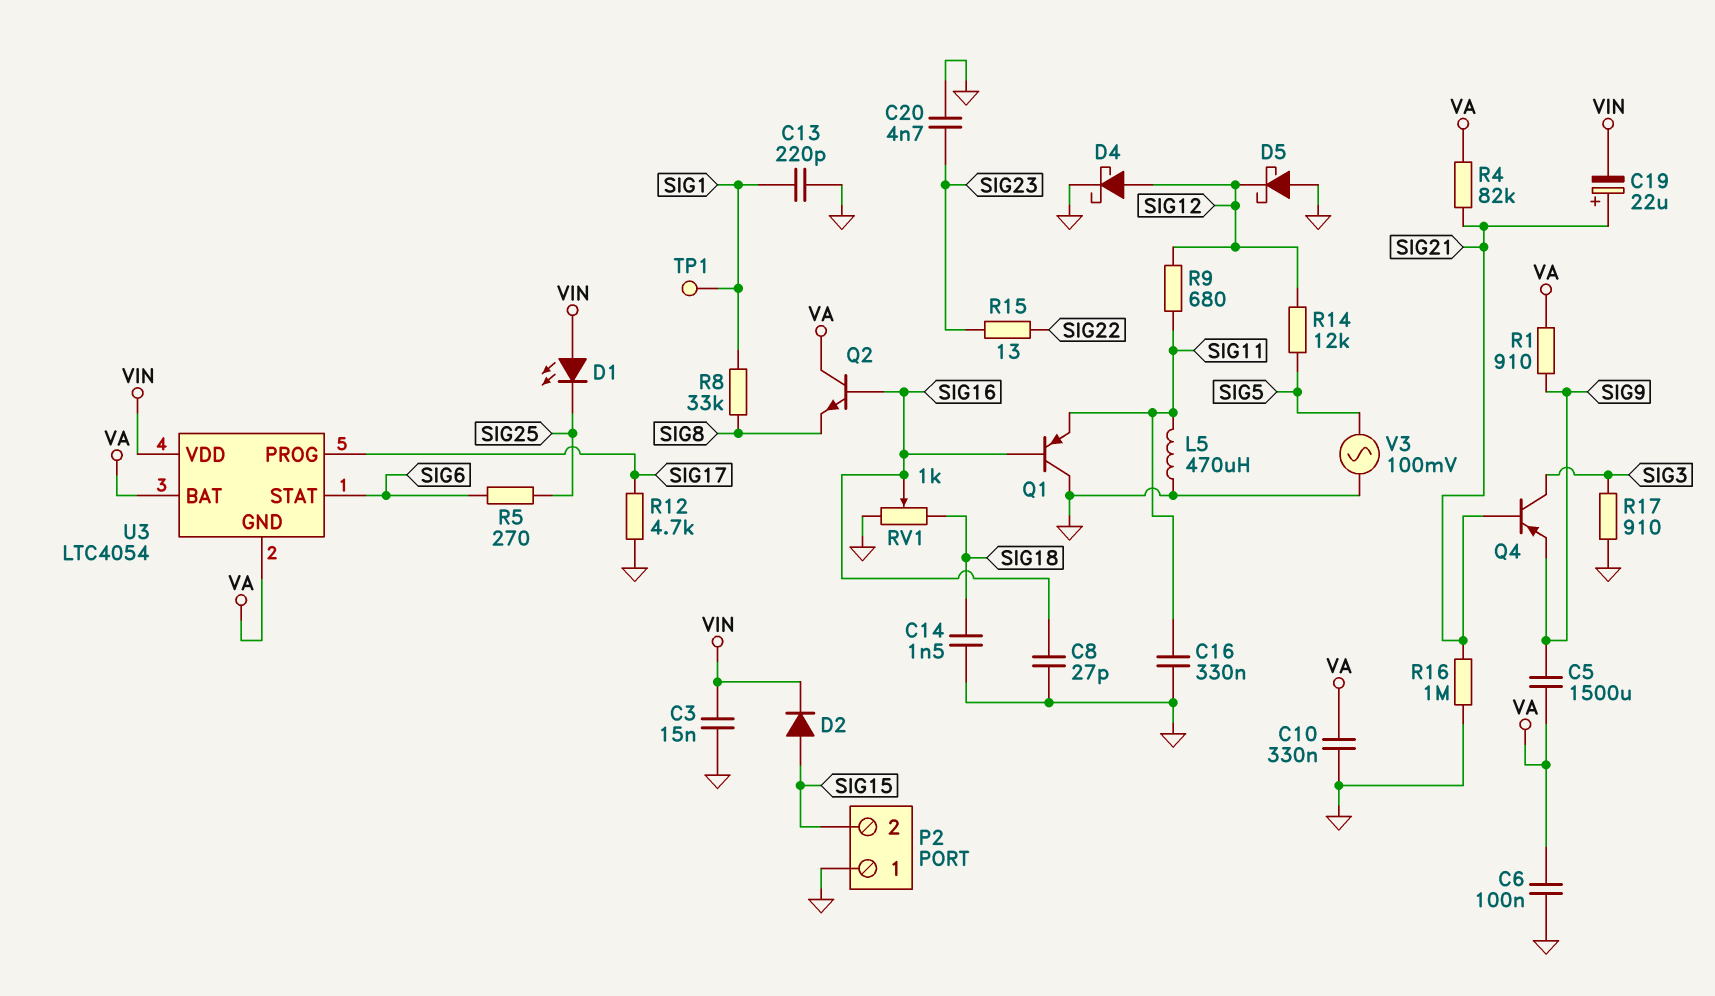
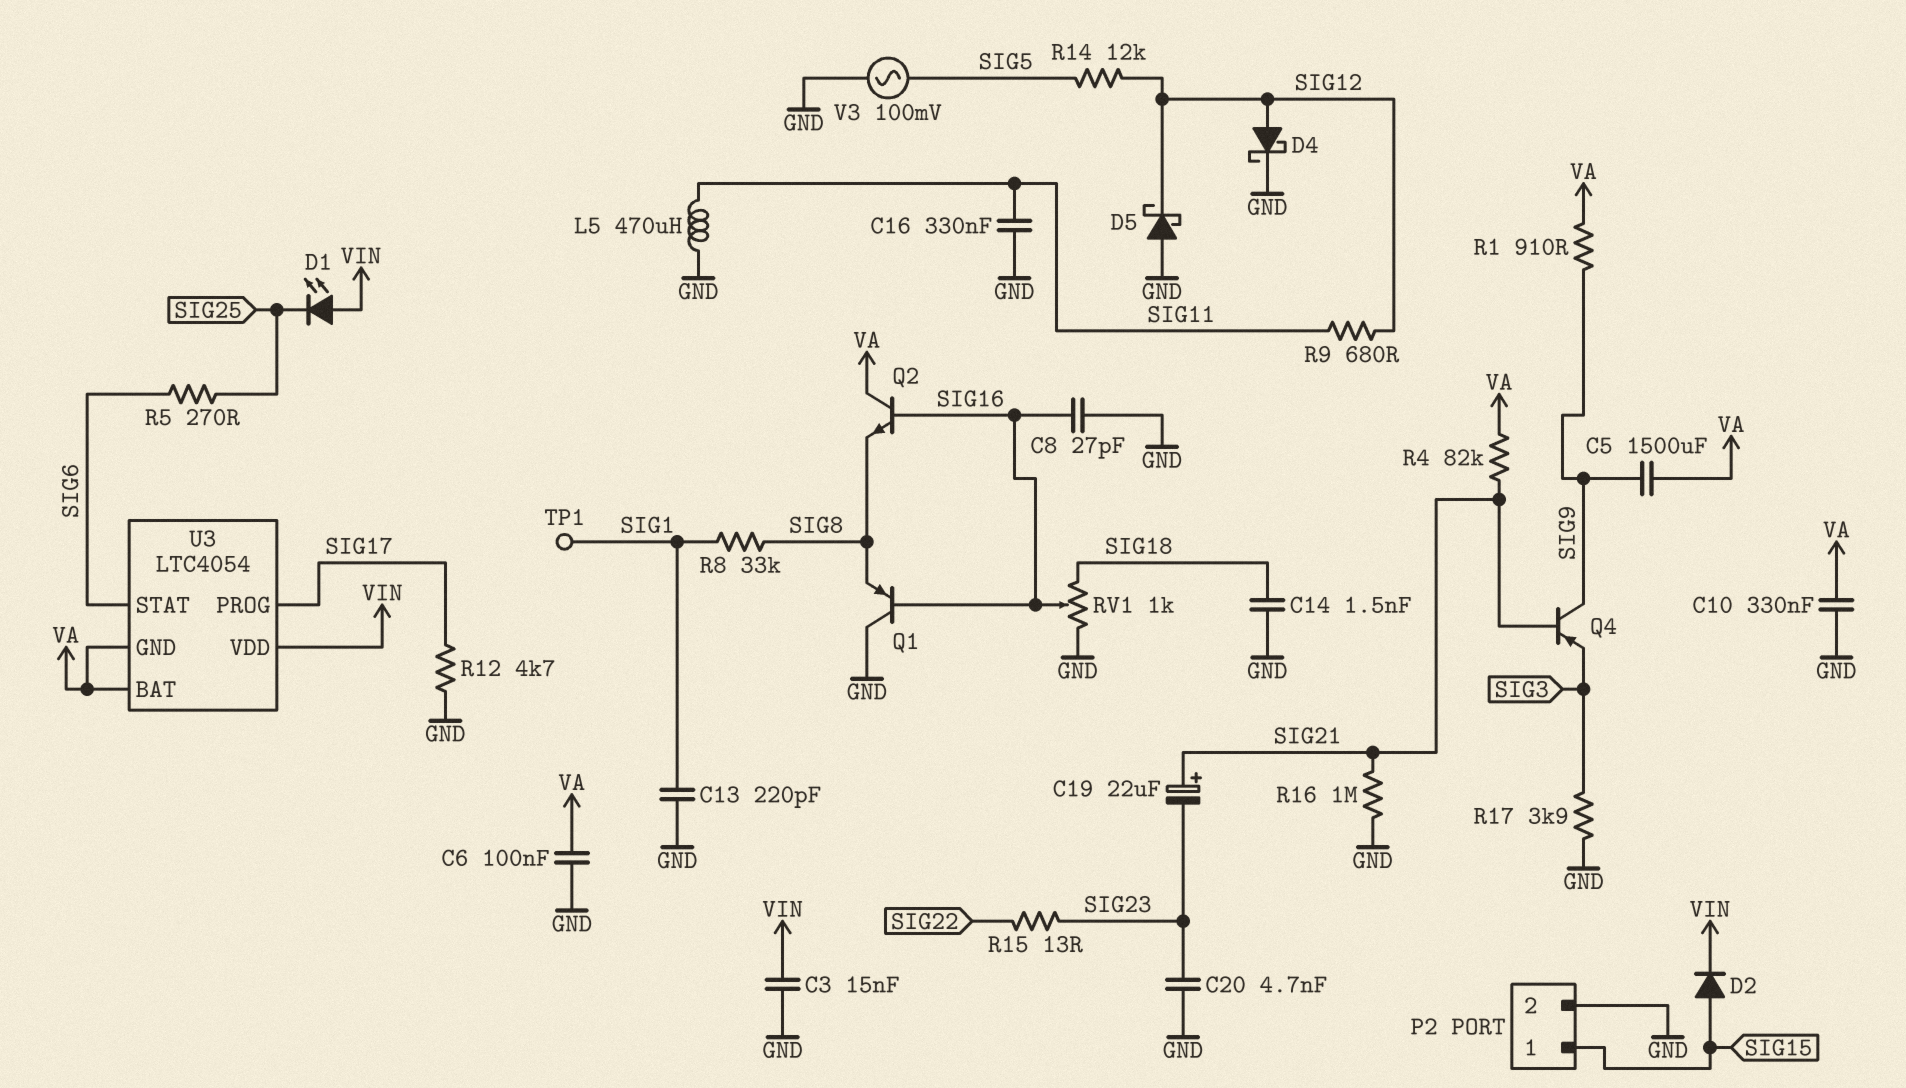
C19: 22uF (plus SIG21, minus VIN) -> 22uF (plus SIG21, minus SIG23)
P2 pin 1: GND -> SIG15
P2 pin 2: SIG15 -> GND
Q1: PNP (B SIG16, C GND, E SIG11) -> PNP (B SIG16, C GND, E SIG8)
Q4: PNP (B SIG21, C SIG3, E SIG9) -> PNP (B SIG21, C SIG9, E SIG3)
R17: 910 (GND, SIG3) -> 3.9k (GND, SIG3)

